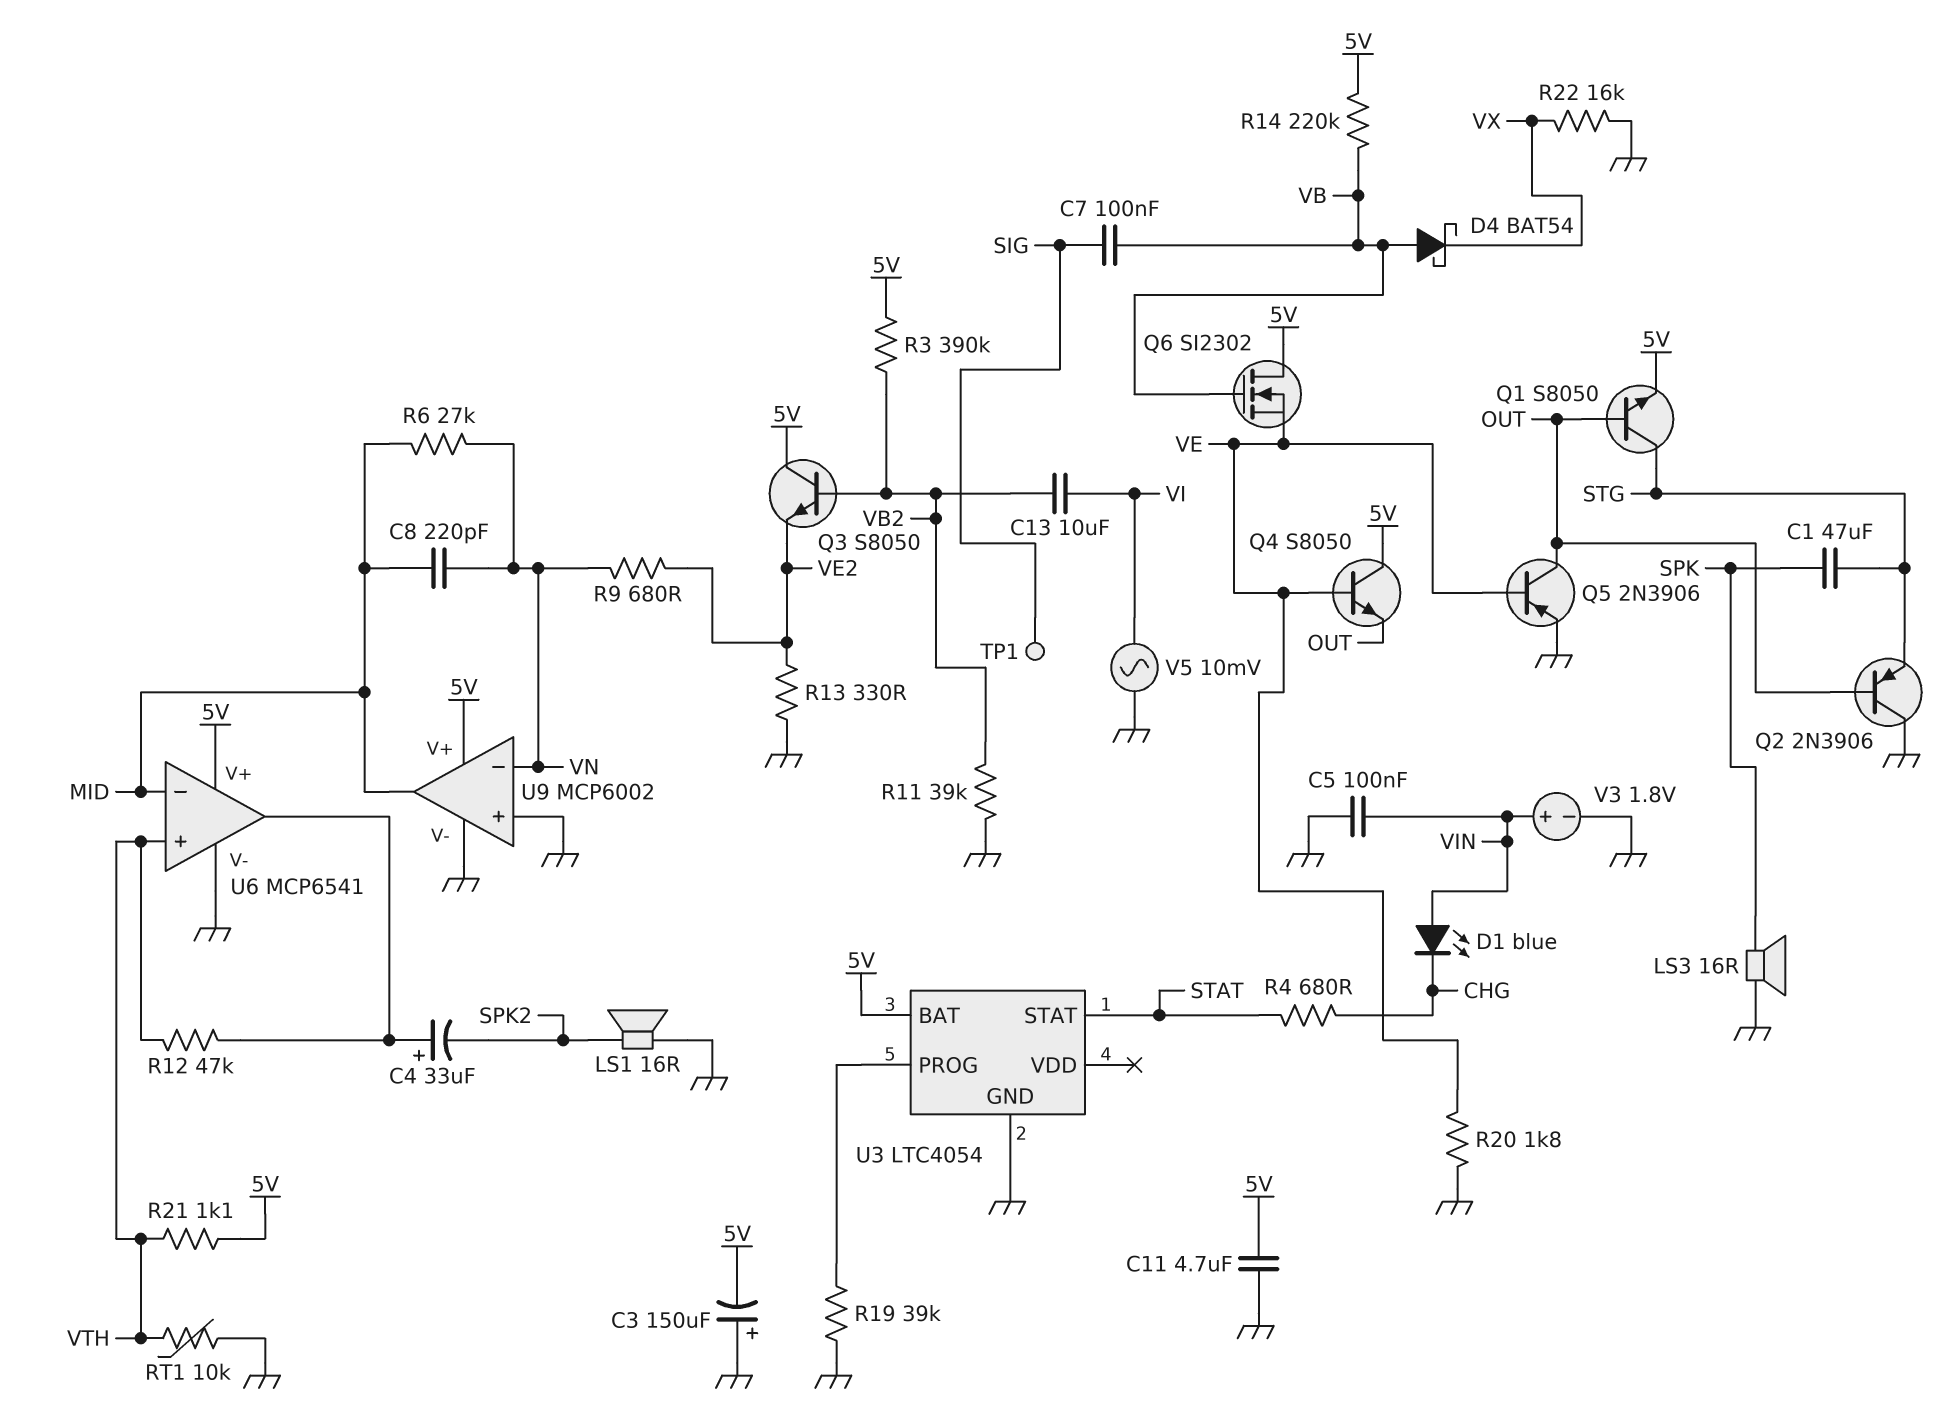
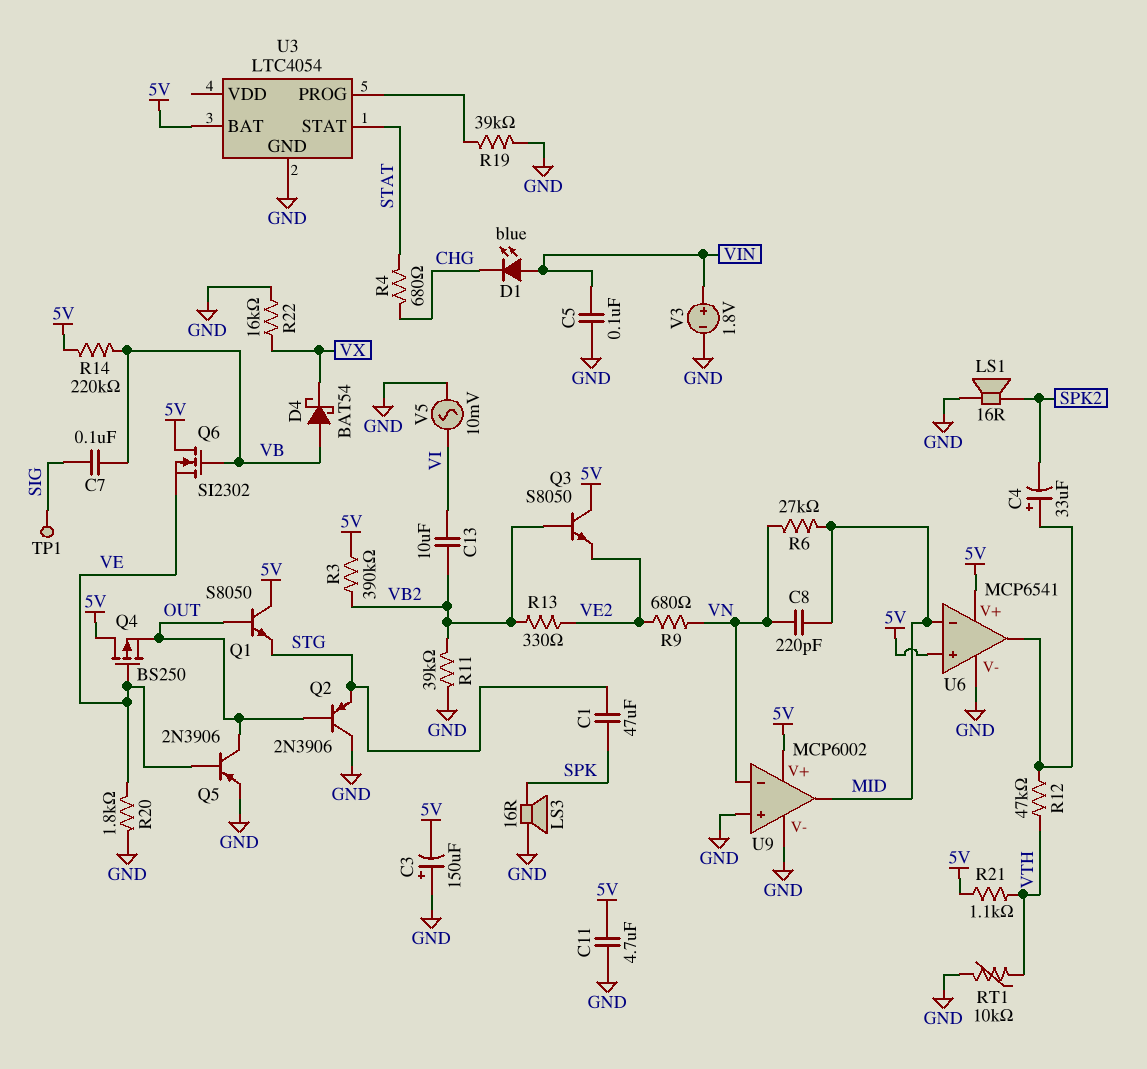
Q1: NPN S8050 (B OUT, C STG, E 5V) -> NPN S8050 (B OUT, C 5V, E STG)
Q4: NPN S8050 (B VE, C 5V, E OUT) -> PMOS BS250 (G VE, D 5V, S OUT)
R13: 330 (GND, VE2) -> 330 (VB2, VE2)
U6 pin in+: VTH -> 5V

